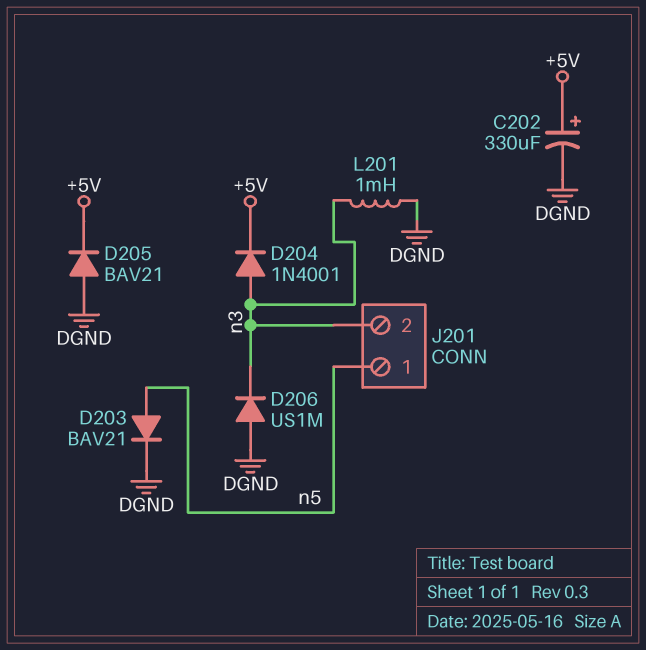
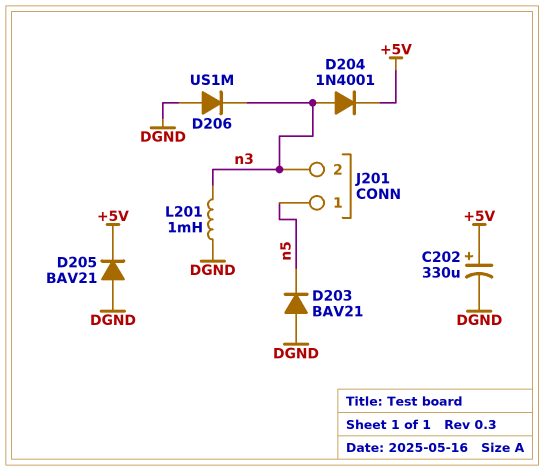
D203: diode BAV21 (A n5, K DGND) -> diode BAV21 (A DGND, K n5)

